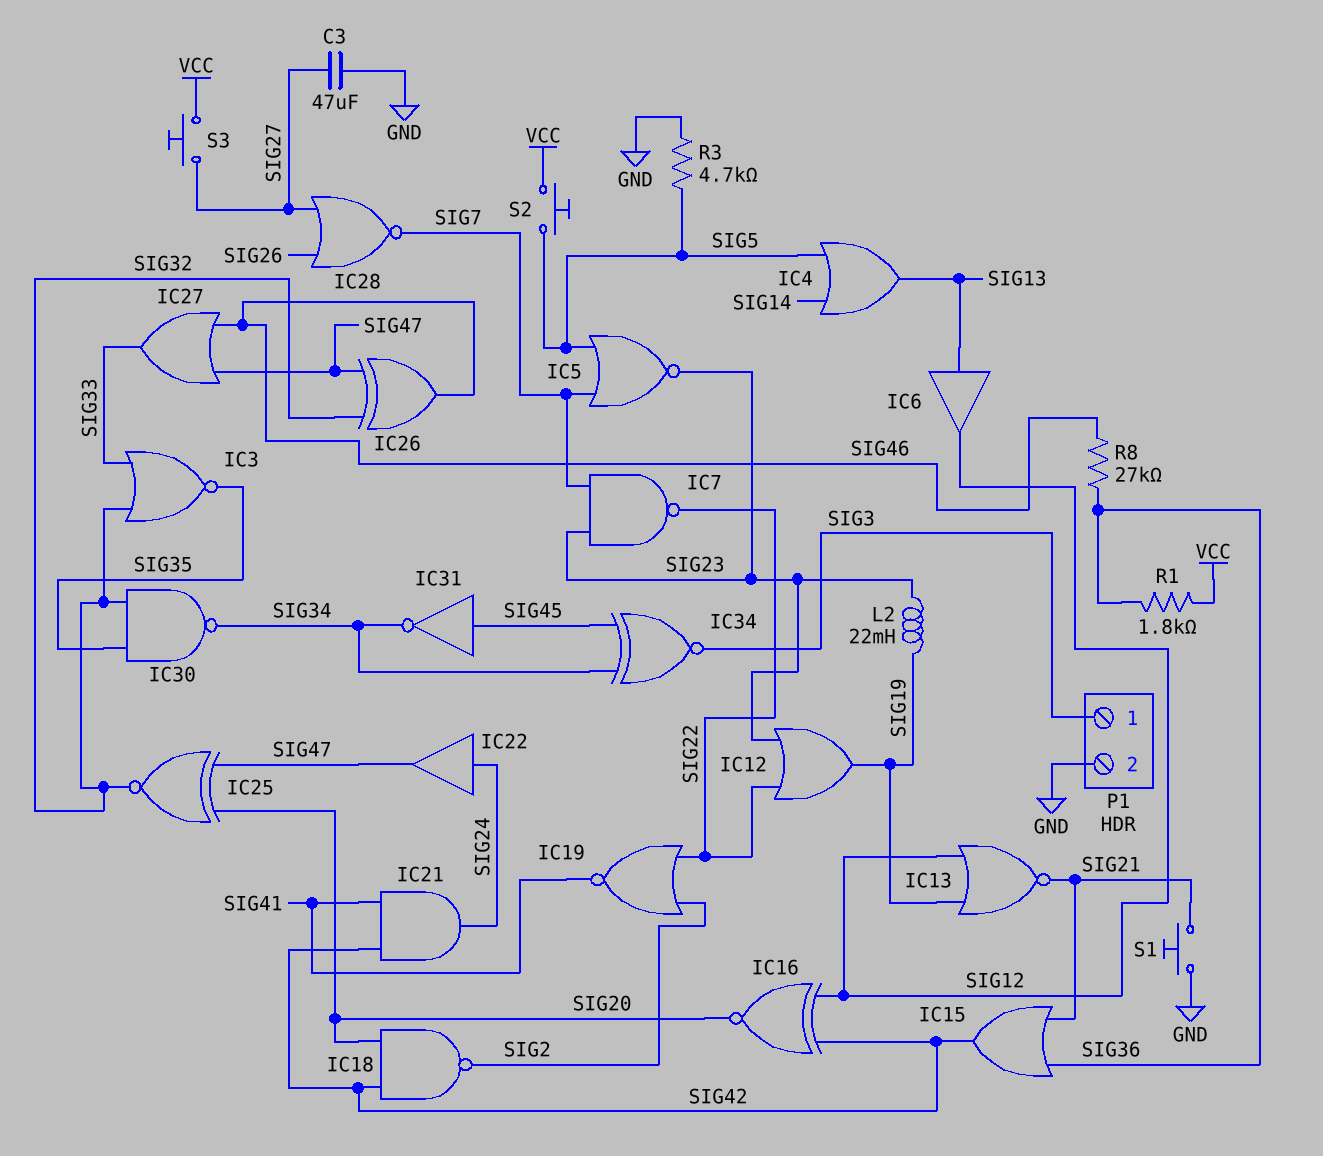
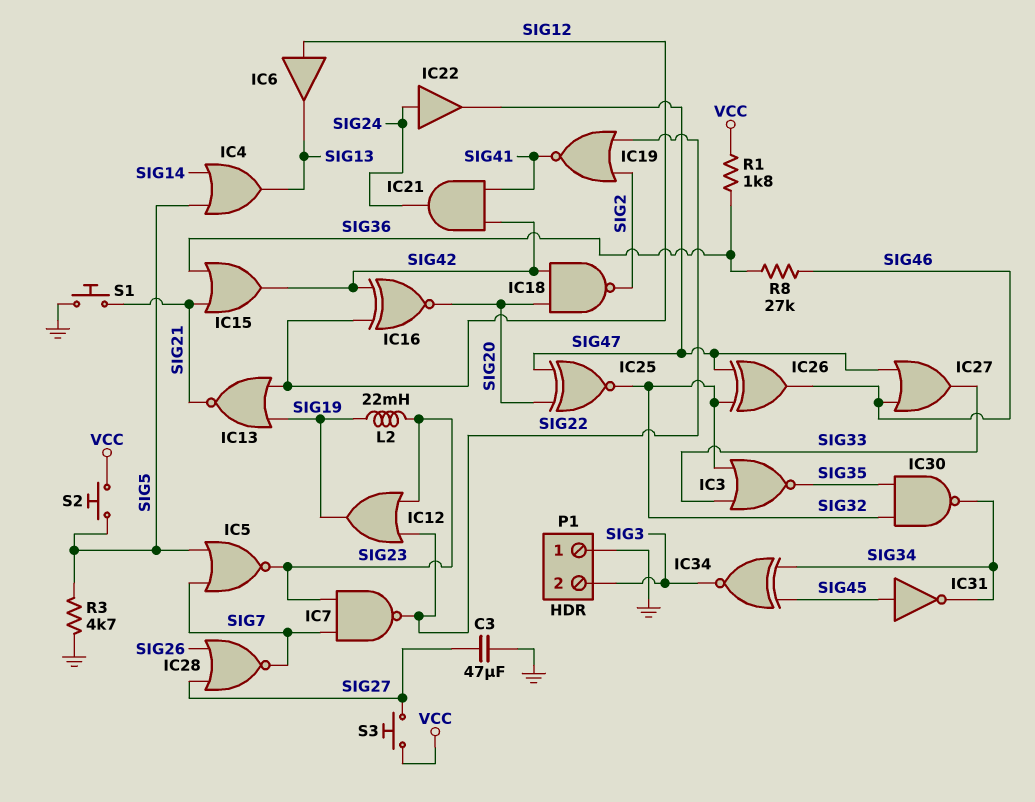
IC6: buffer (in SIG13, out SIG12) -> buffer (in SIG12, out SIG13)
P1 pin 1: SIG3 -> GND
P1 pin 2: GND -> SIG3

